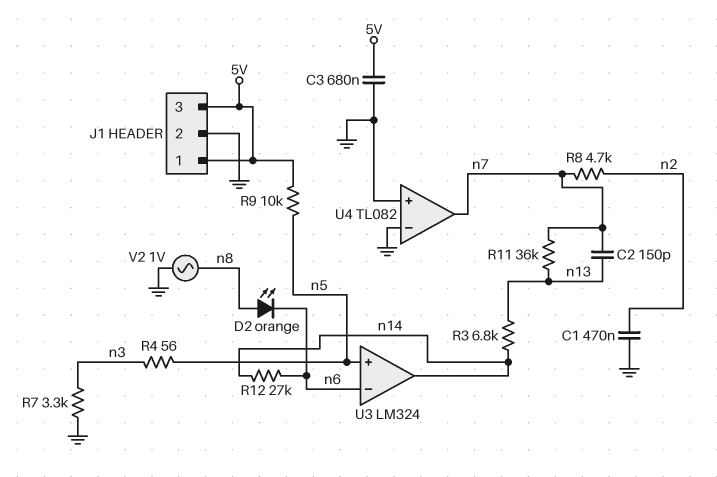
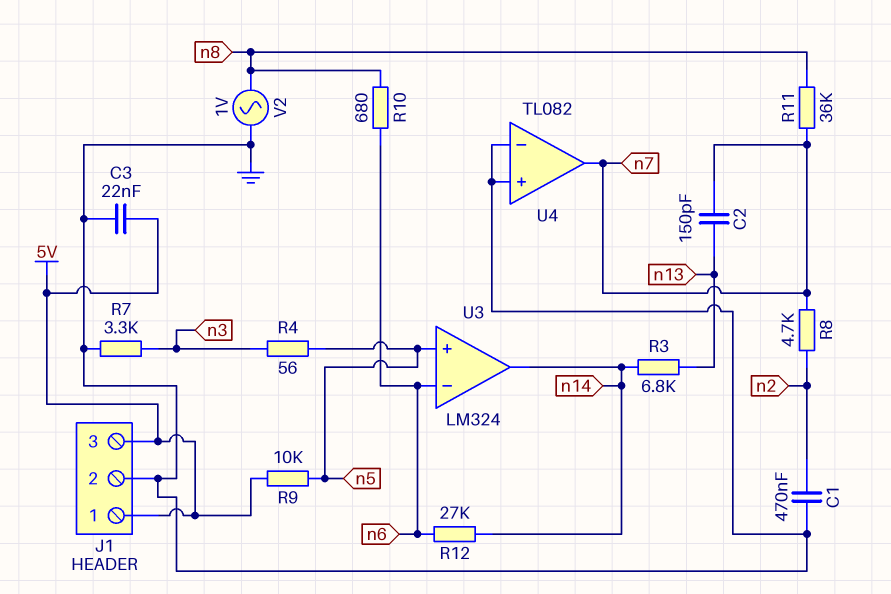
C3: 680nF (5V, GND) -> 22nF (5V, GND)
D2: LED orange (A n8, K n6) -> none
R10: none -> 680 (n6, n8)
R11: 36k (n7, n13) -> 36k (n7, n8)

